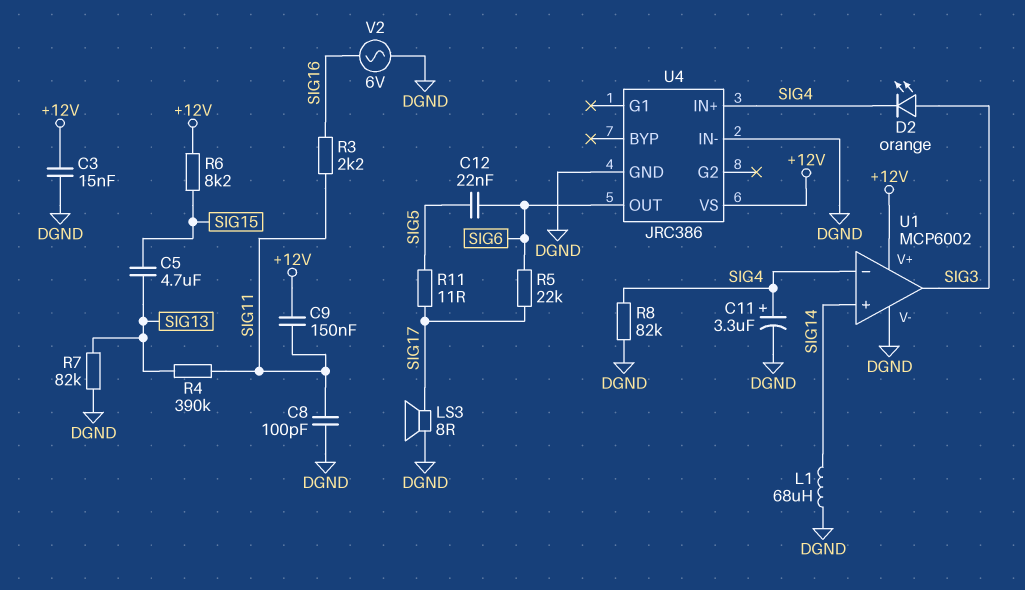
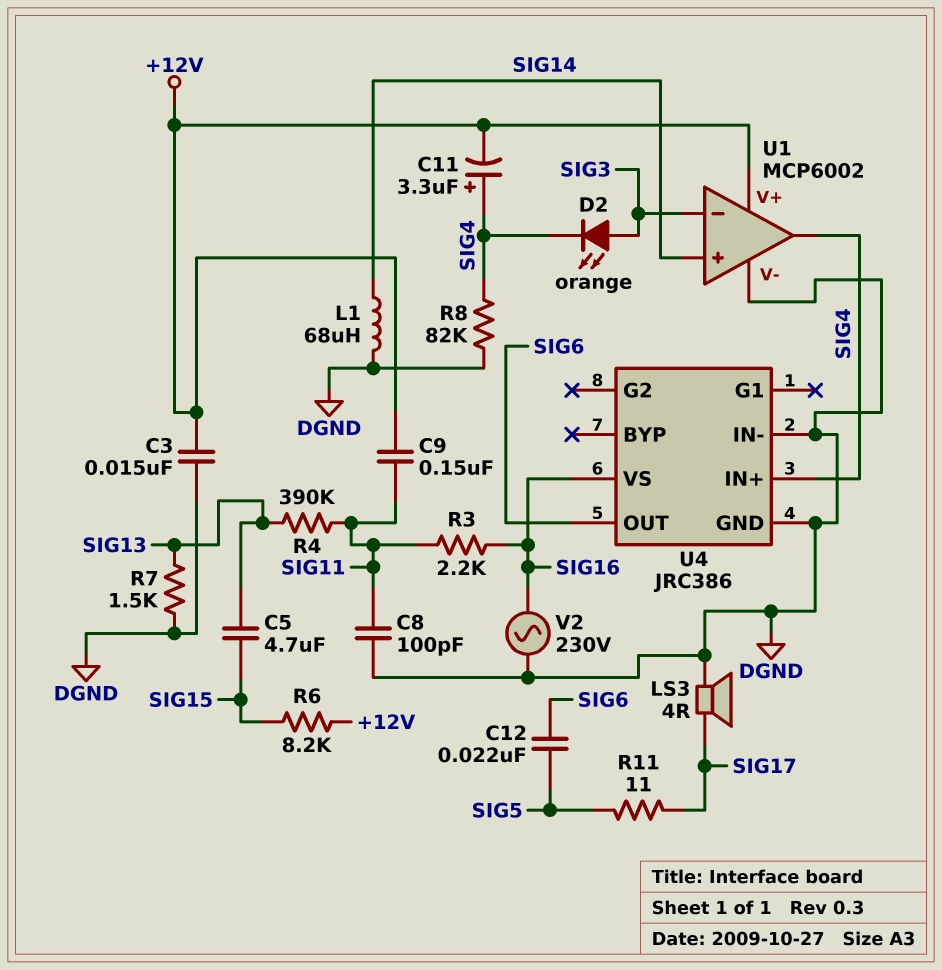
C11: 3.3uF (plus SIG4, minus DGND) -> 3.3uF (plus SIG4, minus +12V)
LS3: speaker 8R (DGND, SIG17) -> speaker 4R (DGND, SIG17)
R5: 22k (SIG6, SIG17) -> none
R7: 82k (DGND, SIG13) -> 1.5k (DGND, SIG13)
U1 pin in-: SIG4 -> SIG3
U1 pin out: SIG3 -> SIG4
U4 pin VS: +12V -> SIG16
V2: AC 6V (DGND, SIG16) -> AC 230V (DGND, SIG16)

